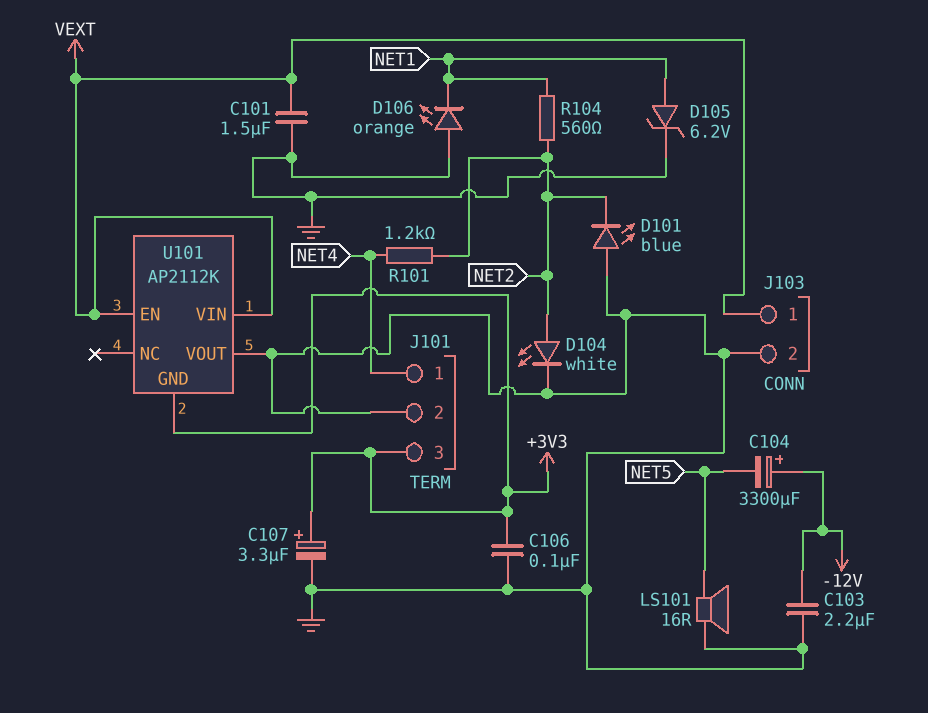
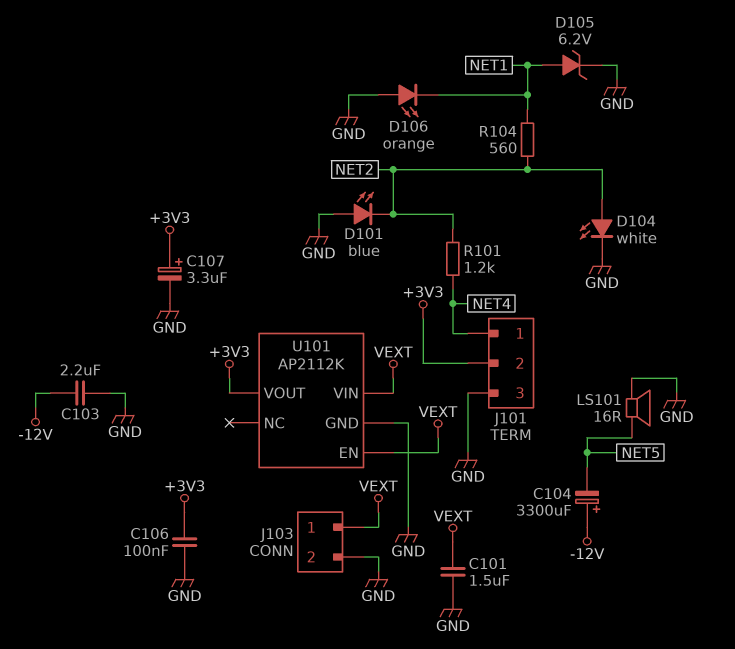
J101 pin 2: GND -> +3V3
J101 pin 3: +3V3 -> GND
U101 pin GND: +3V3 -> GND
U101 pin VOUT: GND -> +3V3

